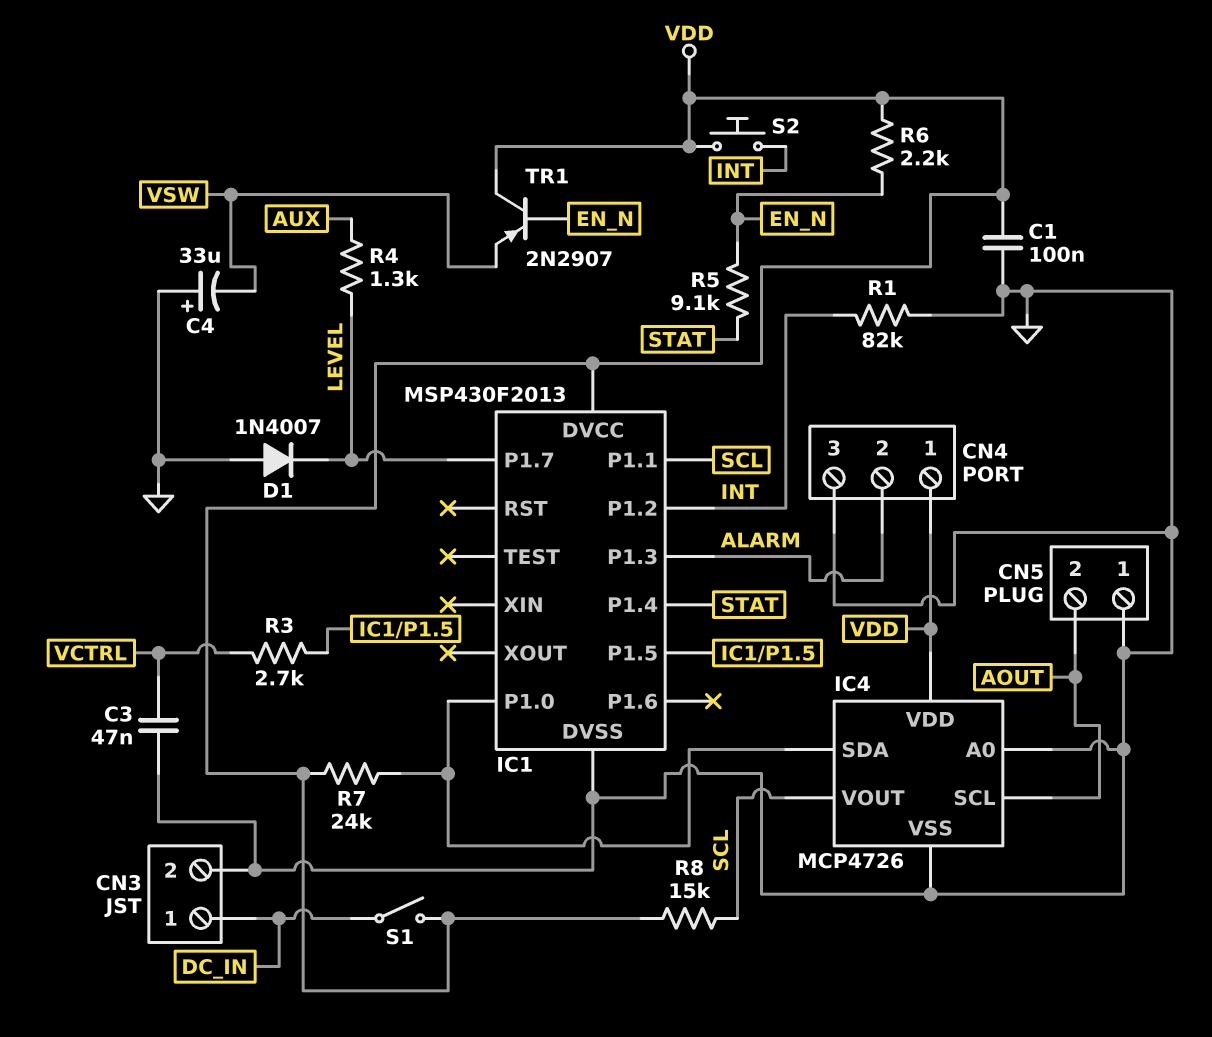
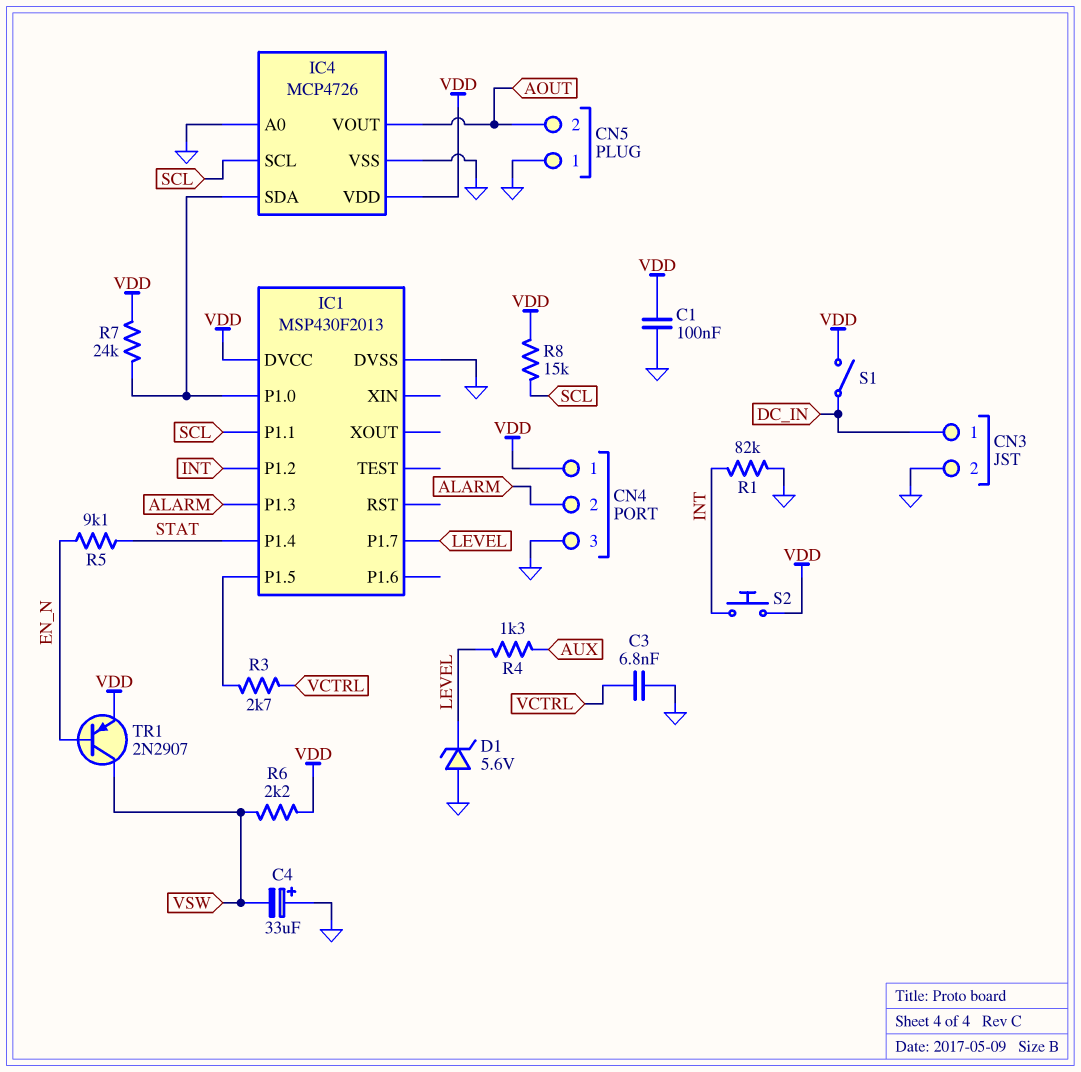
C3: 47nF (GND, VCTRL) -> 6.8nF (GND, VCTRL)
D1: diode 1N4007 (A GND, K LEVEL) -> zener 5.6V (A GND, K LEVEL)
IC4 pin SCL: AOUT -> SCL
IC4 pin VOUT: SCL -> AOUT
R6: 2.2k (EN_N, VDD) -> 2.2k (VDD, VSW)
TR1: PNP 2N2907 (B EN_N, C VDD, E VSW) -> PNP 2N2907 (B EN_N, C VSW, E VDD)

